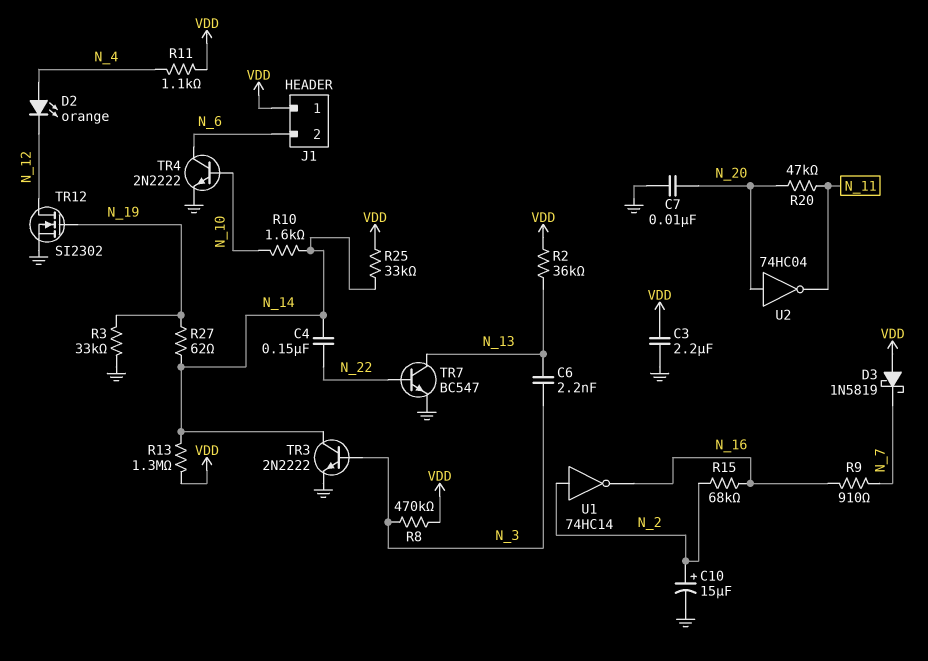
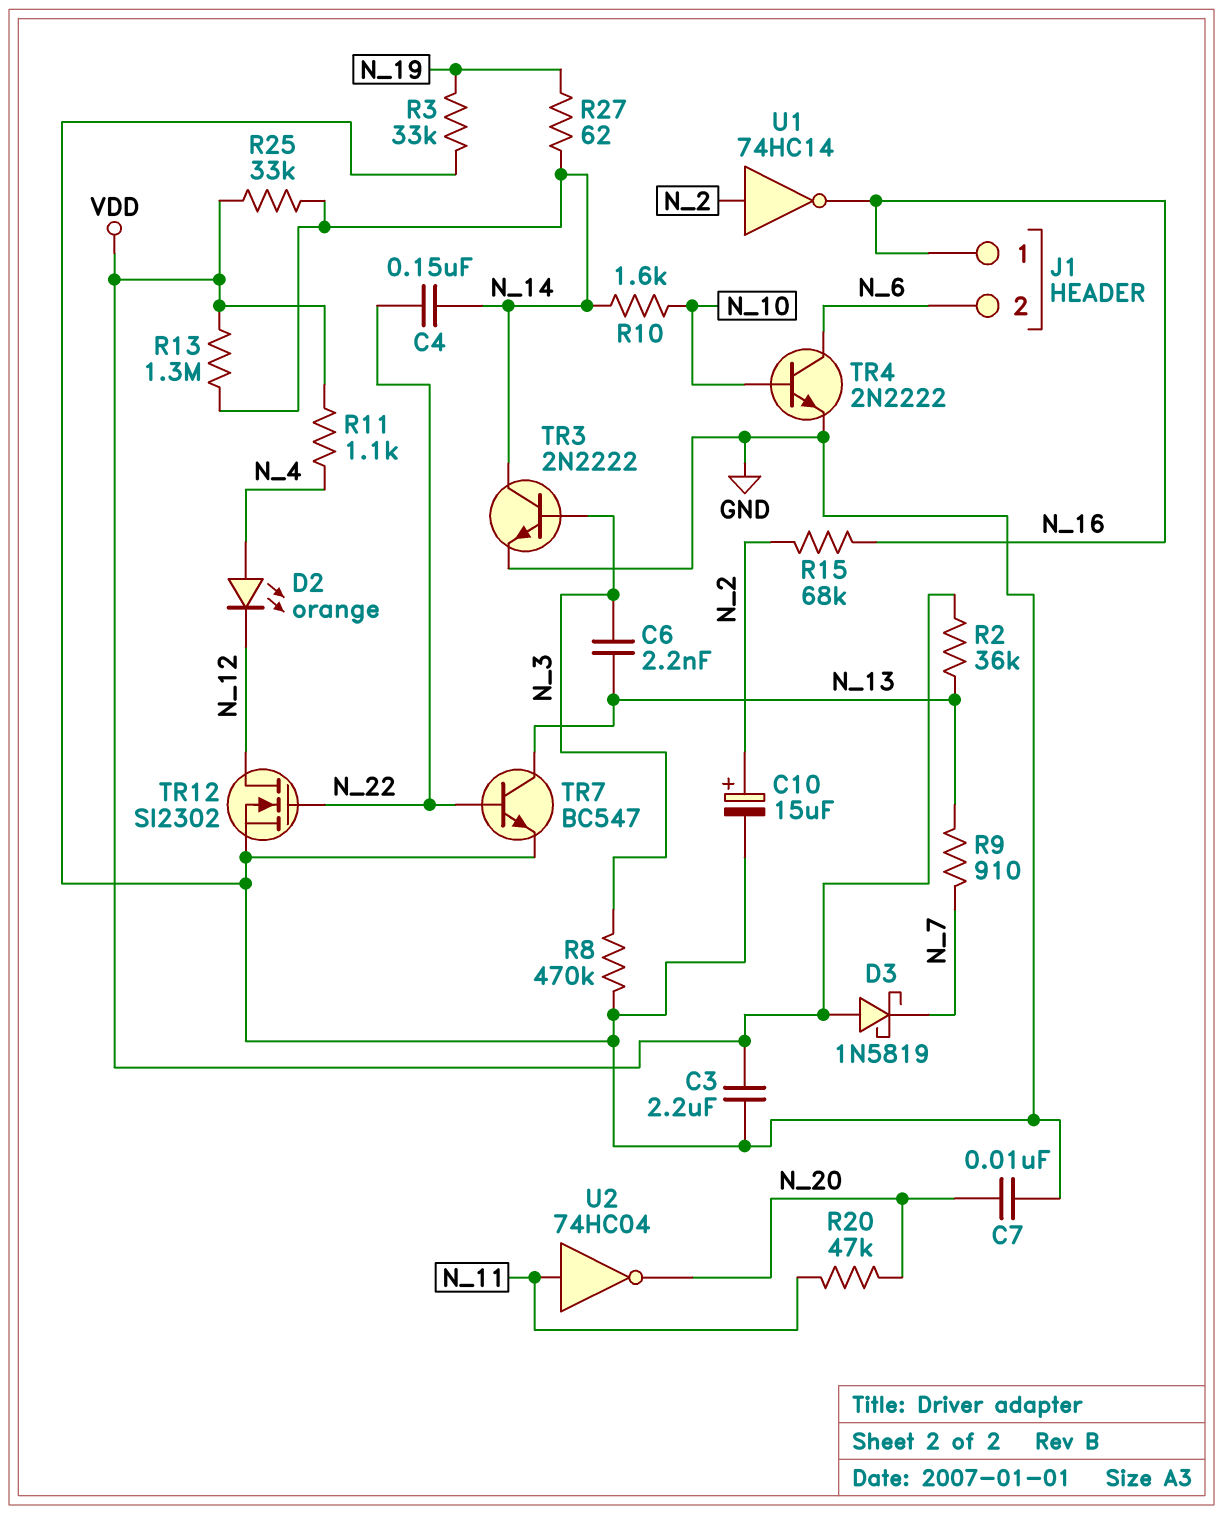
J1 pin 1: VDD -> N_16
R8: 470k (N_3, VDD) -> 470k (GND, N_3)
R9: 910 (N_7, N_16) -> 910 (N_7, N_13)
TR12: NMOS SI2302 (G N_19, D N_12, S GND) -> NMOS SI2302 (G N_22, D N_12, S GND)
U2: NOT 74HC04 (in N_20, out N_11) -> NOT 74HC04 (in N_11, out N_20)

